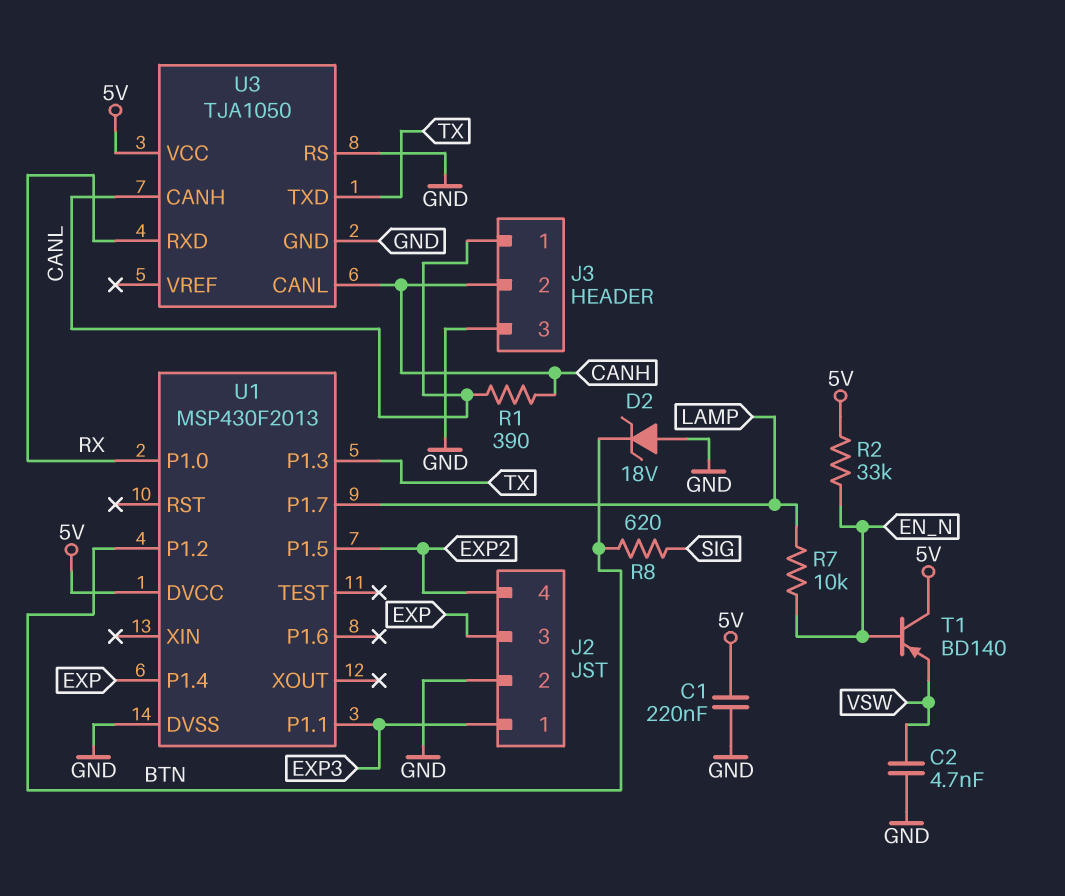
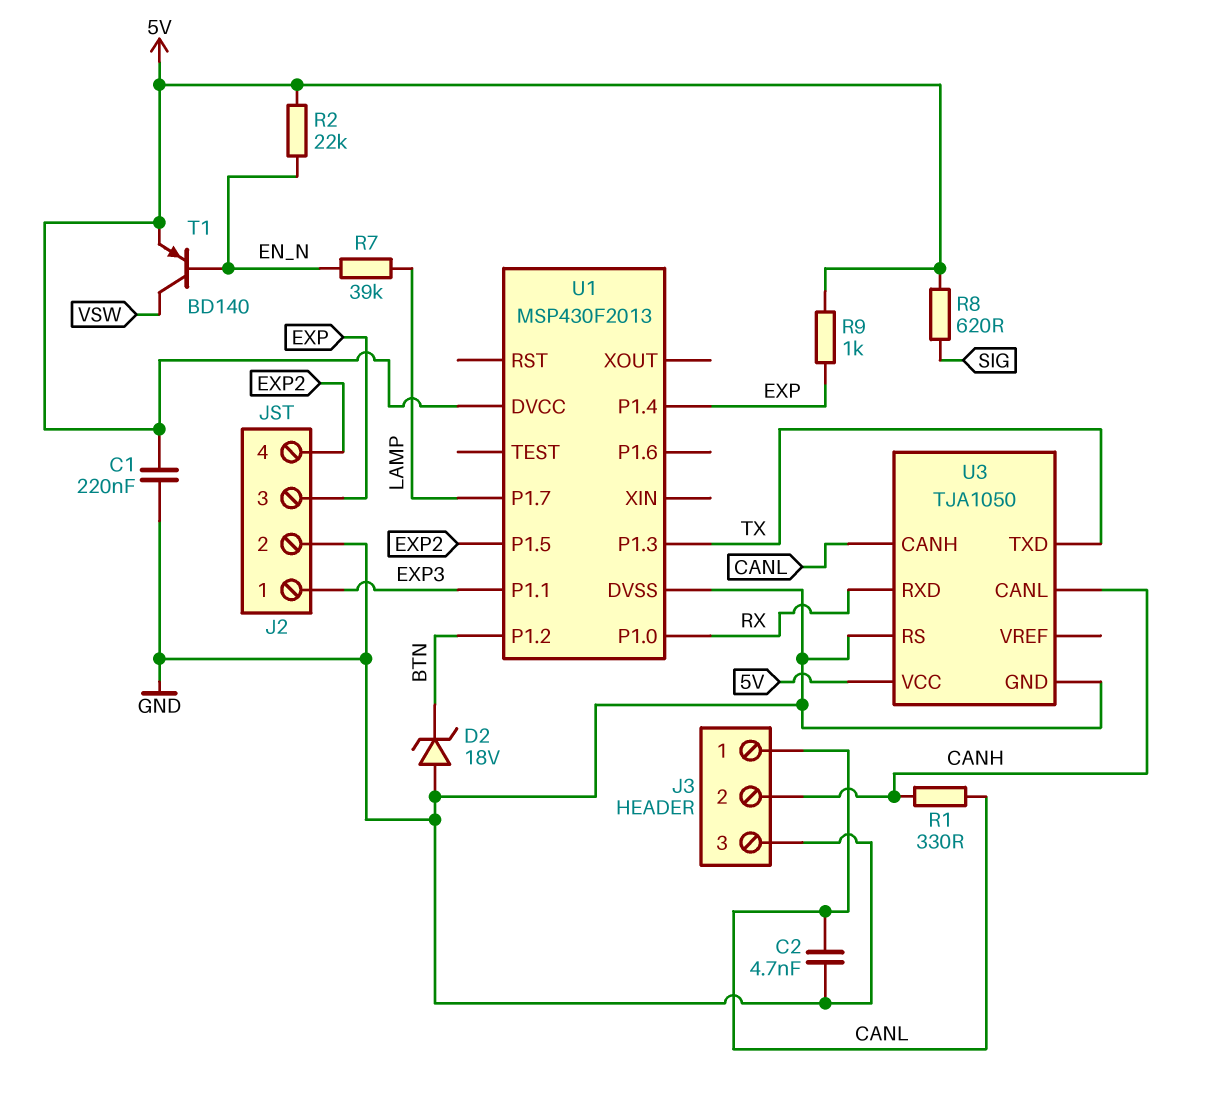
C2: 4.7nF (GND, VSW) -> 4.7nF (CANL, GND)
R1: 390 (CANH, CANL) -> 330 (CANH, CANL)
R2: 33k (5V, EN_N) -> 22k (5V, EN_N)
R7: 10k (EN_N, LAMP) -> 39k (EN_N, LAMP)
R8: 620 (BTN, SIG) -> 620 (5V, SIG)
R9: none -> 1k (5V, EXP)
T1: PNP BD140 (B EN_N, C 5V, E VSW) -> PNP BD140 (B EN_N, C VSW, E 5V)

